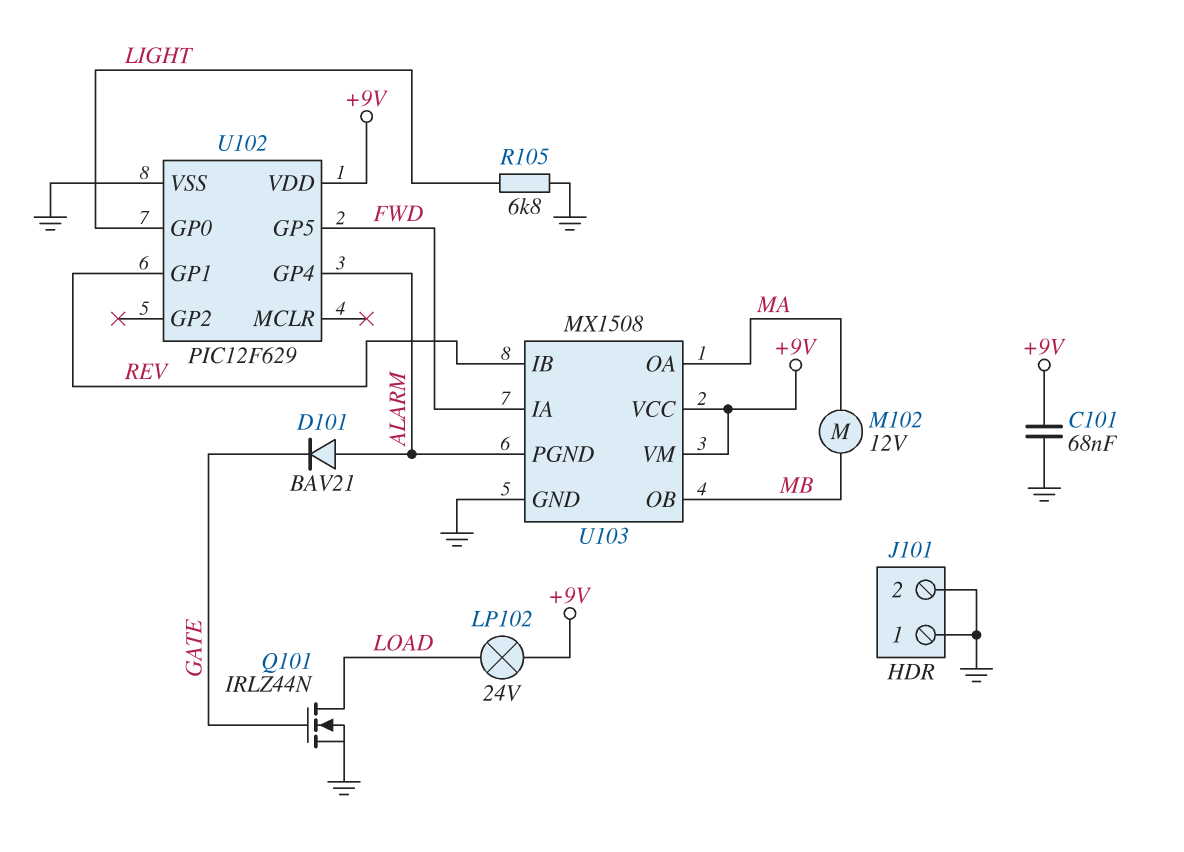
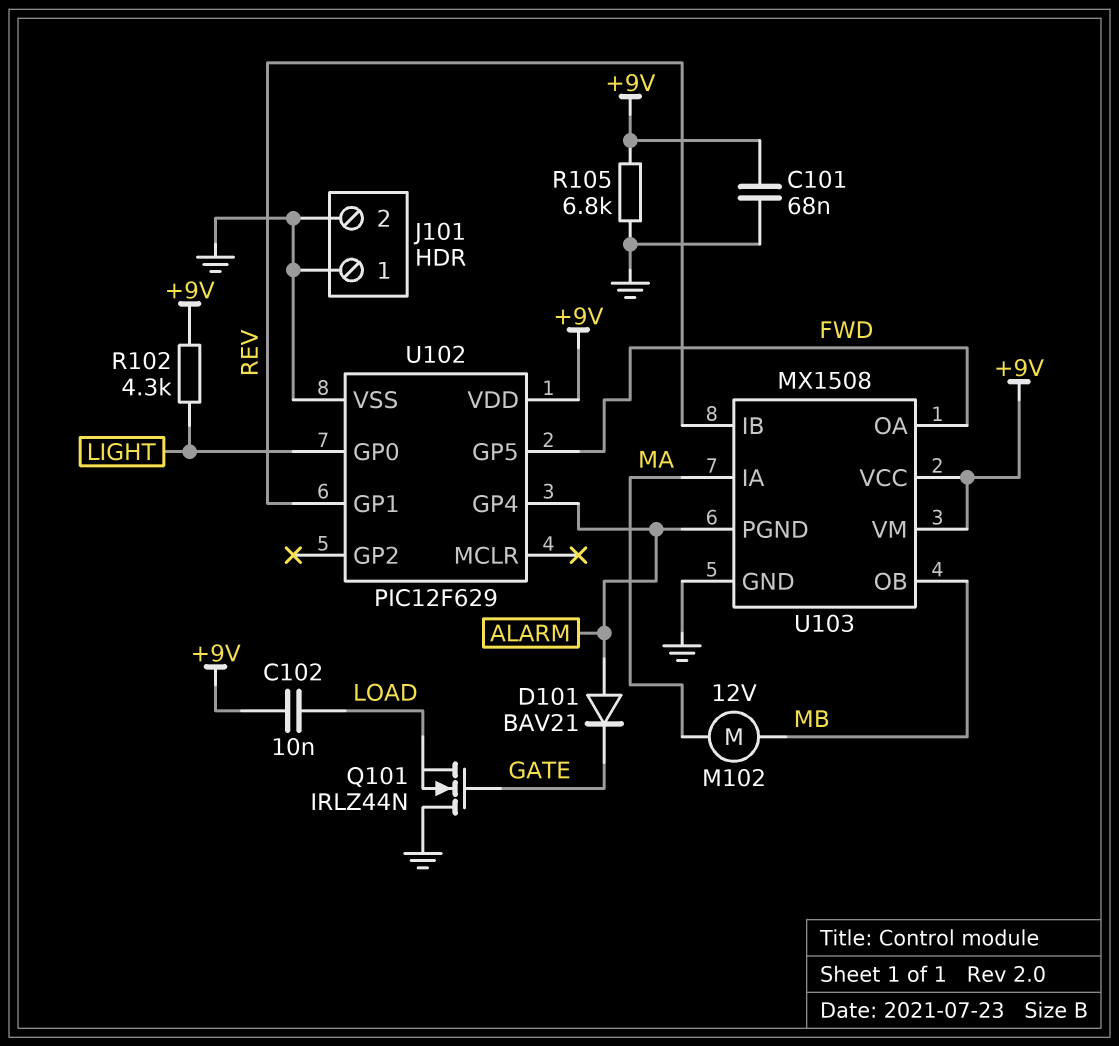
C102: none -> 10nF (+9V, LOAD)
LP102: lamp 24V (+9V, LOAD) -> none
Q101: NMOS IRLZ44N (G GATE, D LOAD, S GND) -> NMOS IRLZ44N (G GATE, D GND, S LOAD)
R102: none -> 4.3k (+9V, LIGHT)
R105: 6.8k (GND, LIGHT) -> 6.8k (+9V, GND)
U103 pin IA: FWD -> MA
U103 pin OA: MA -> FWD

